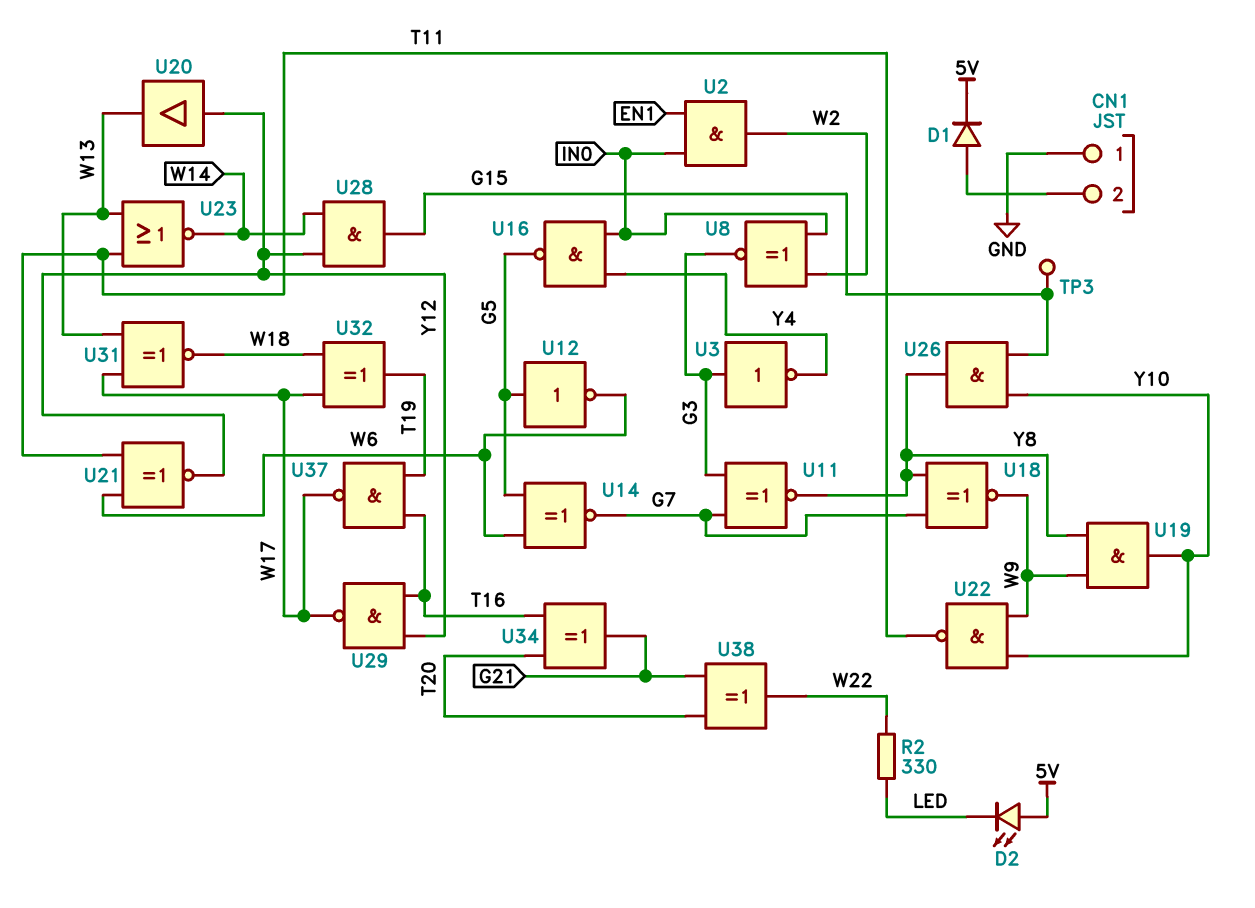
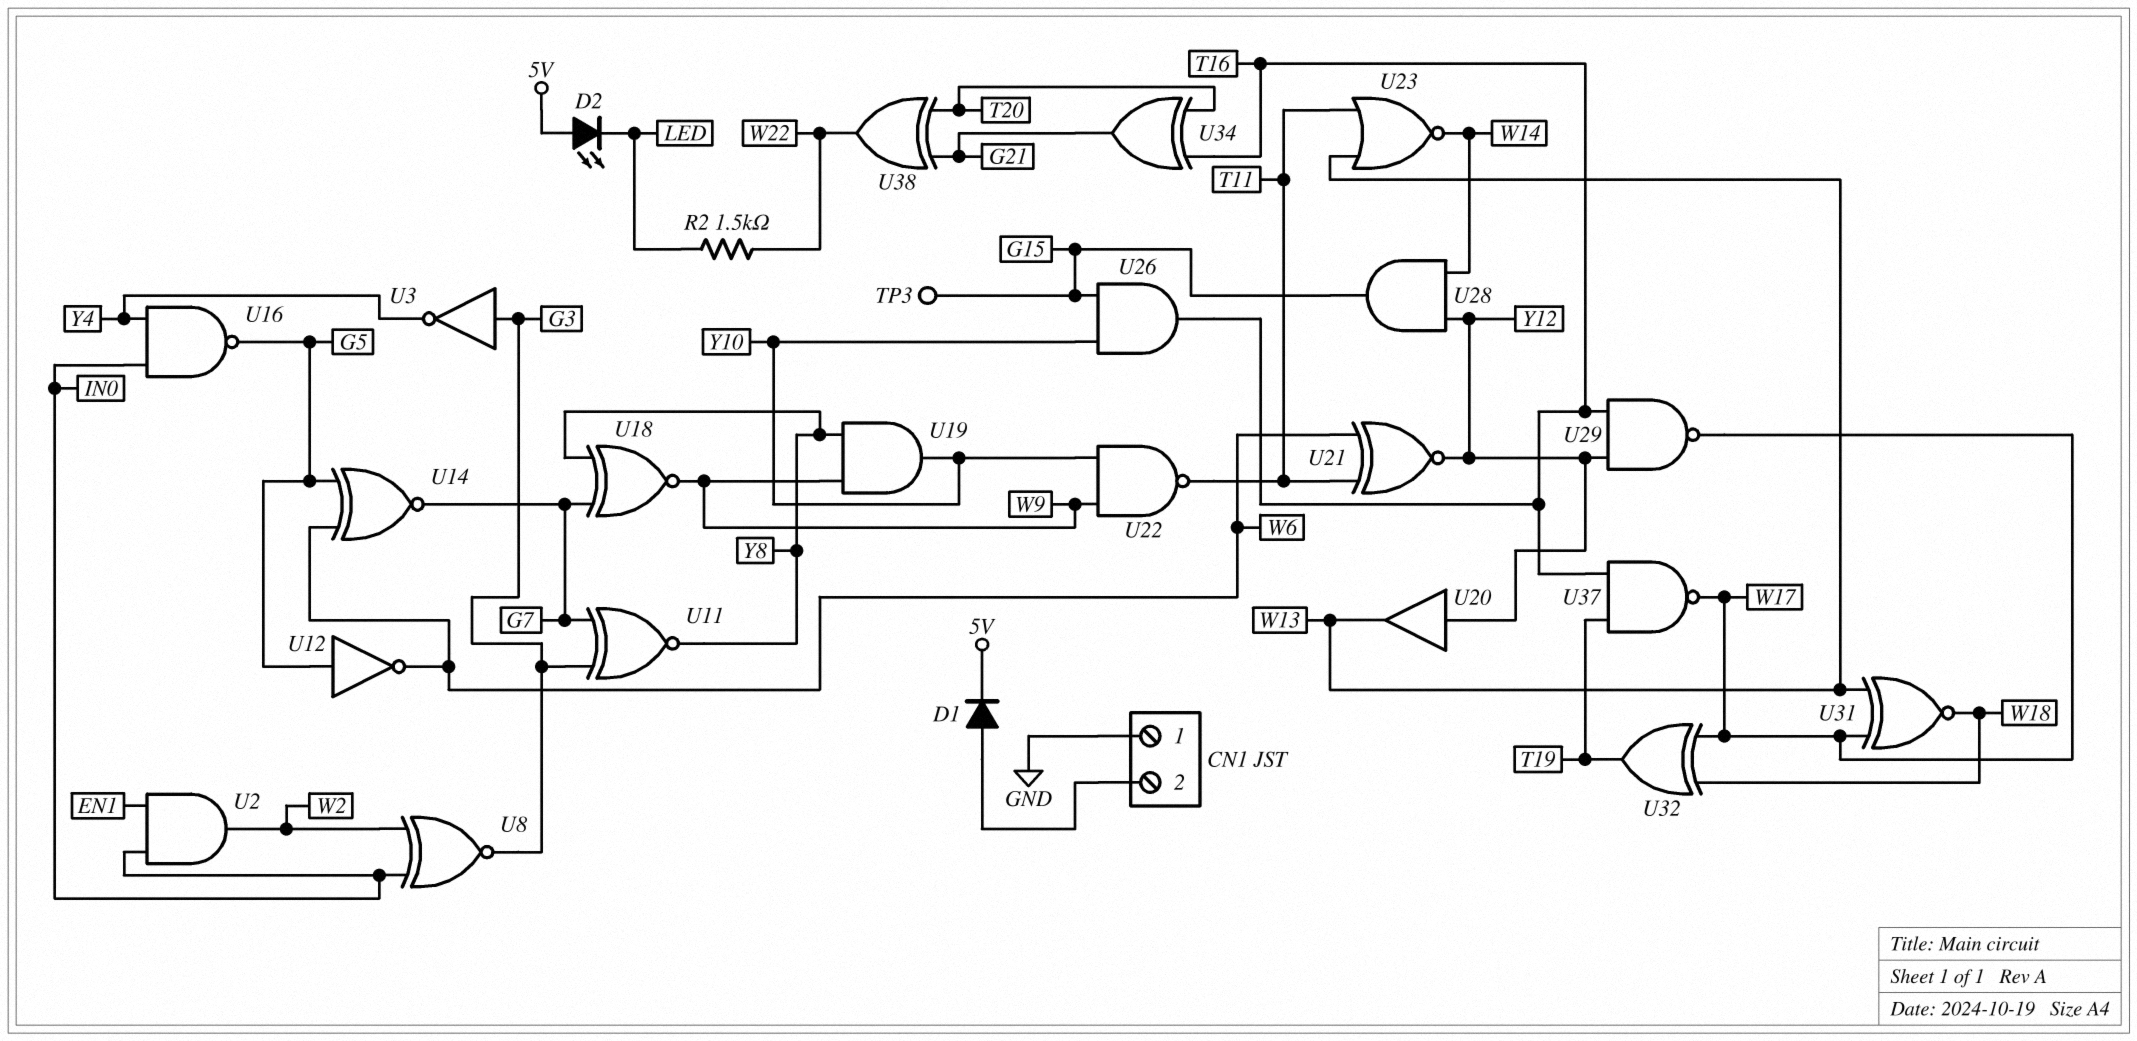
R2: 330 (LED, W22) -> 1.5k (LED, W22)
U26: AND (in G15, in Y10, out Y8) -> AND (in G15, in Y10, out T16)

